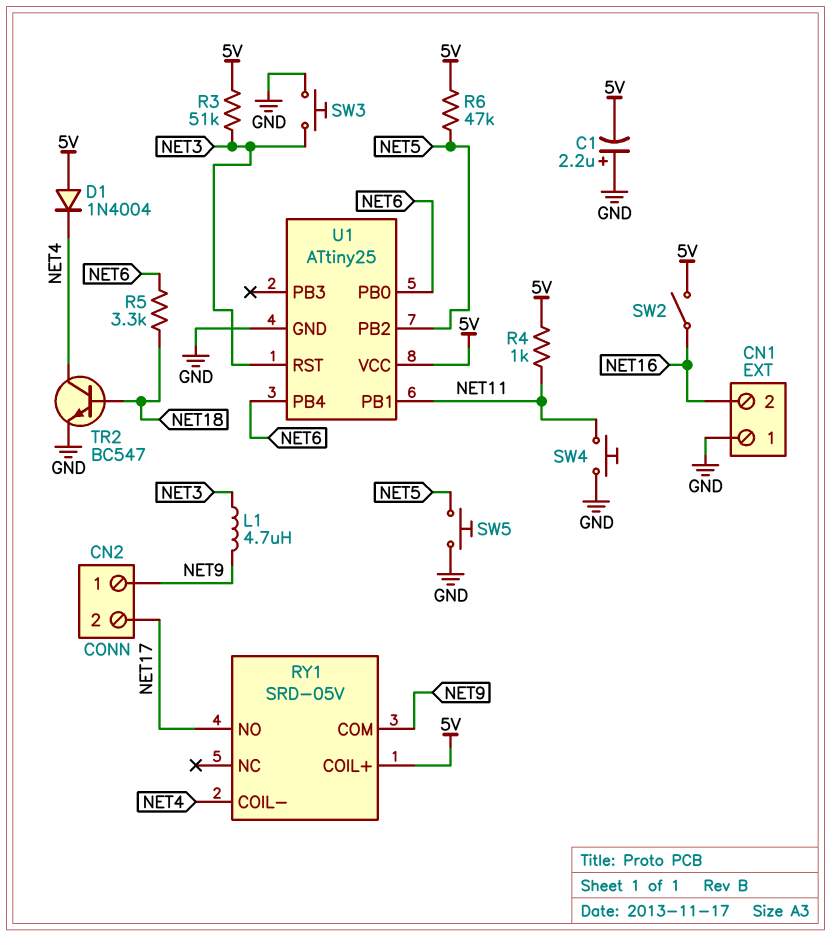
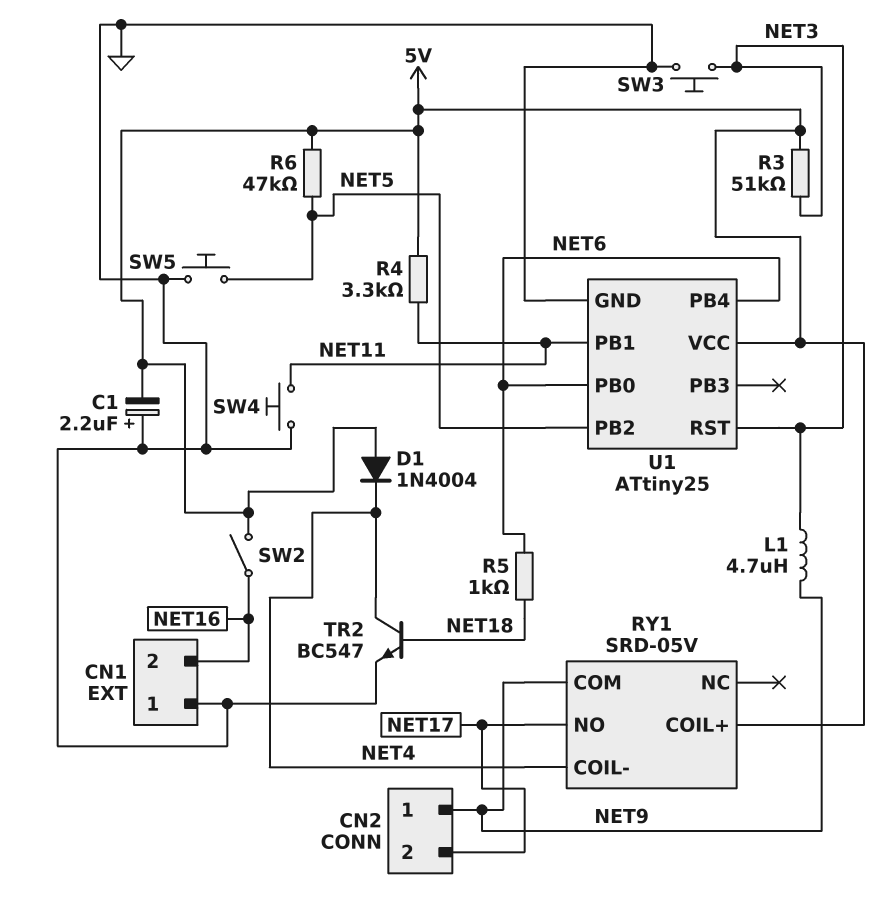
R4: 1k (5V, NET11) -> 3.3k (5V, NET11)
R5: 3.3k (NET6, NET18) -> 1k (NET6, NET18)

